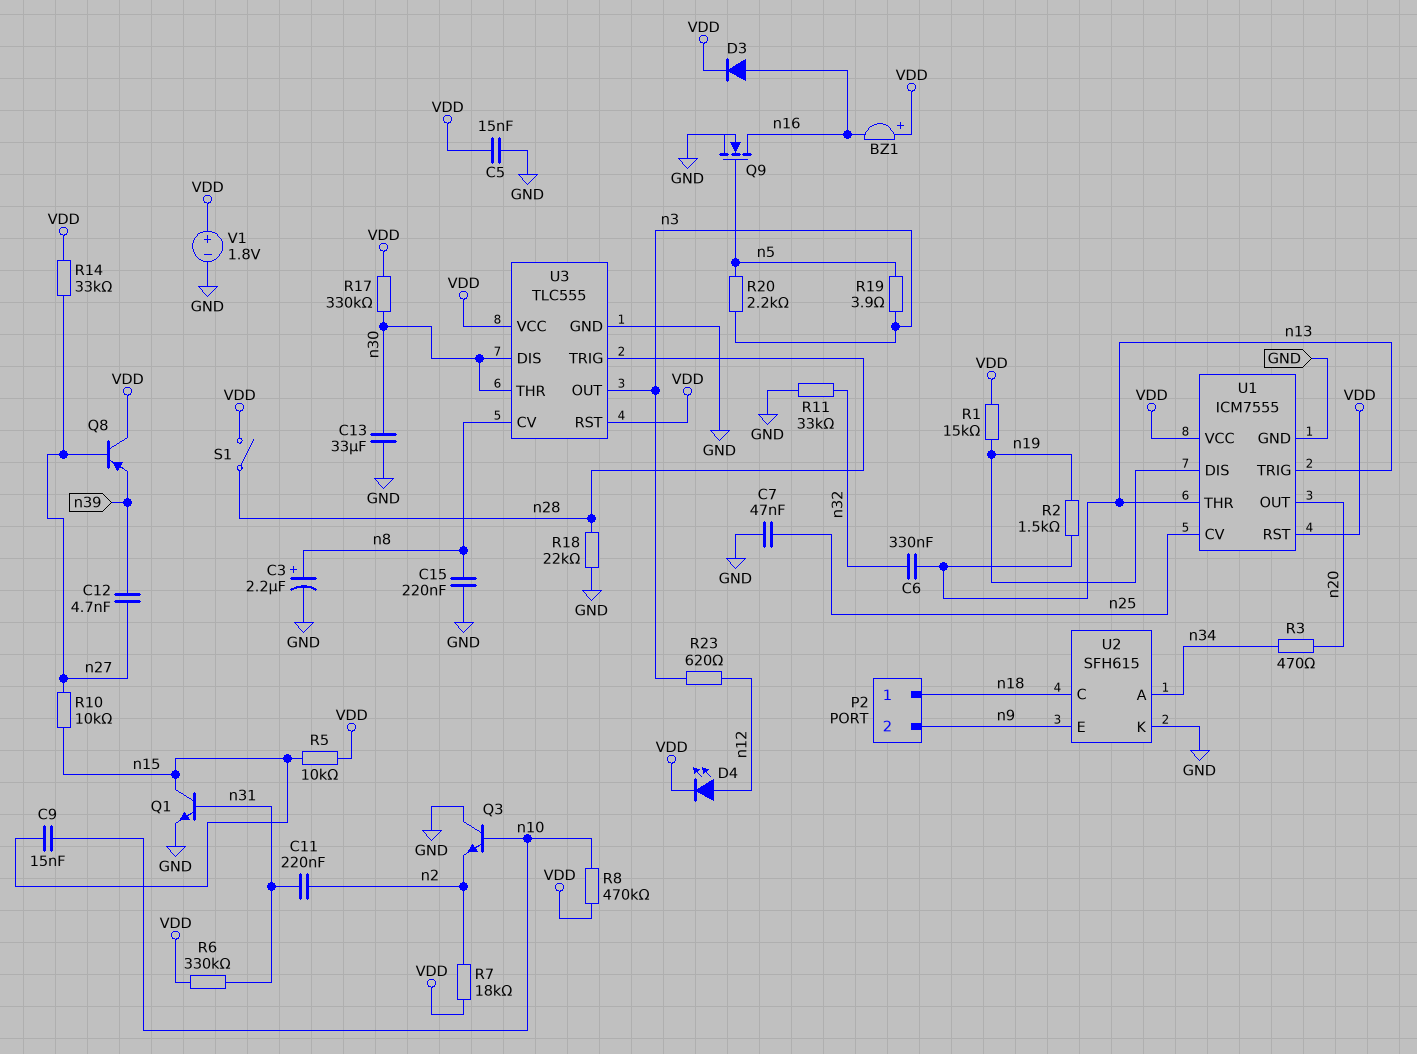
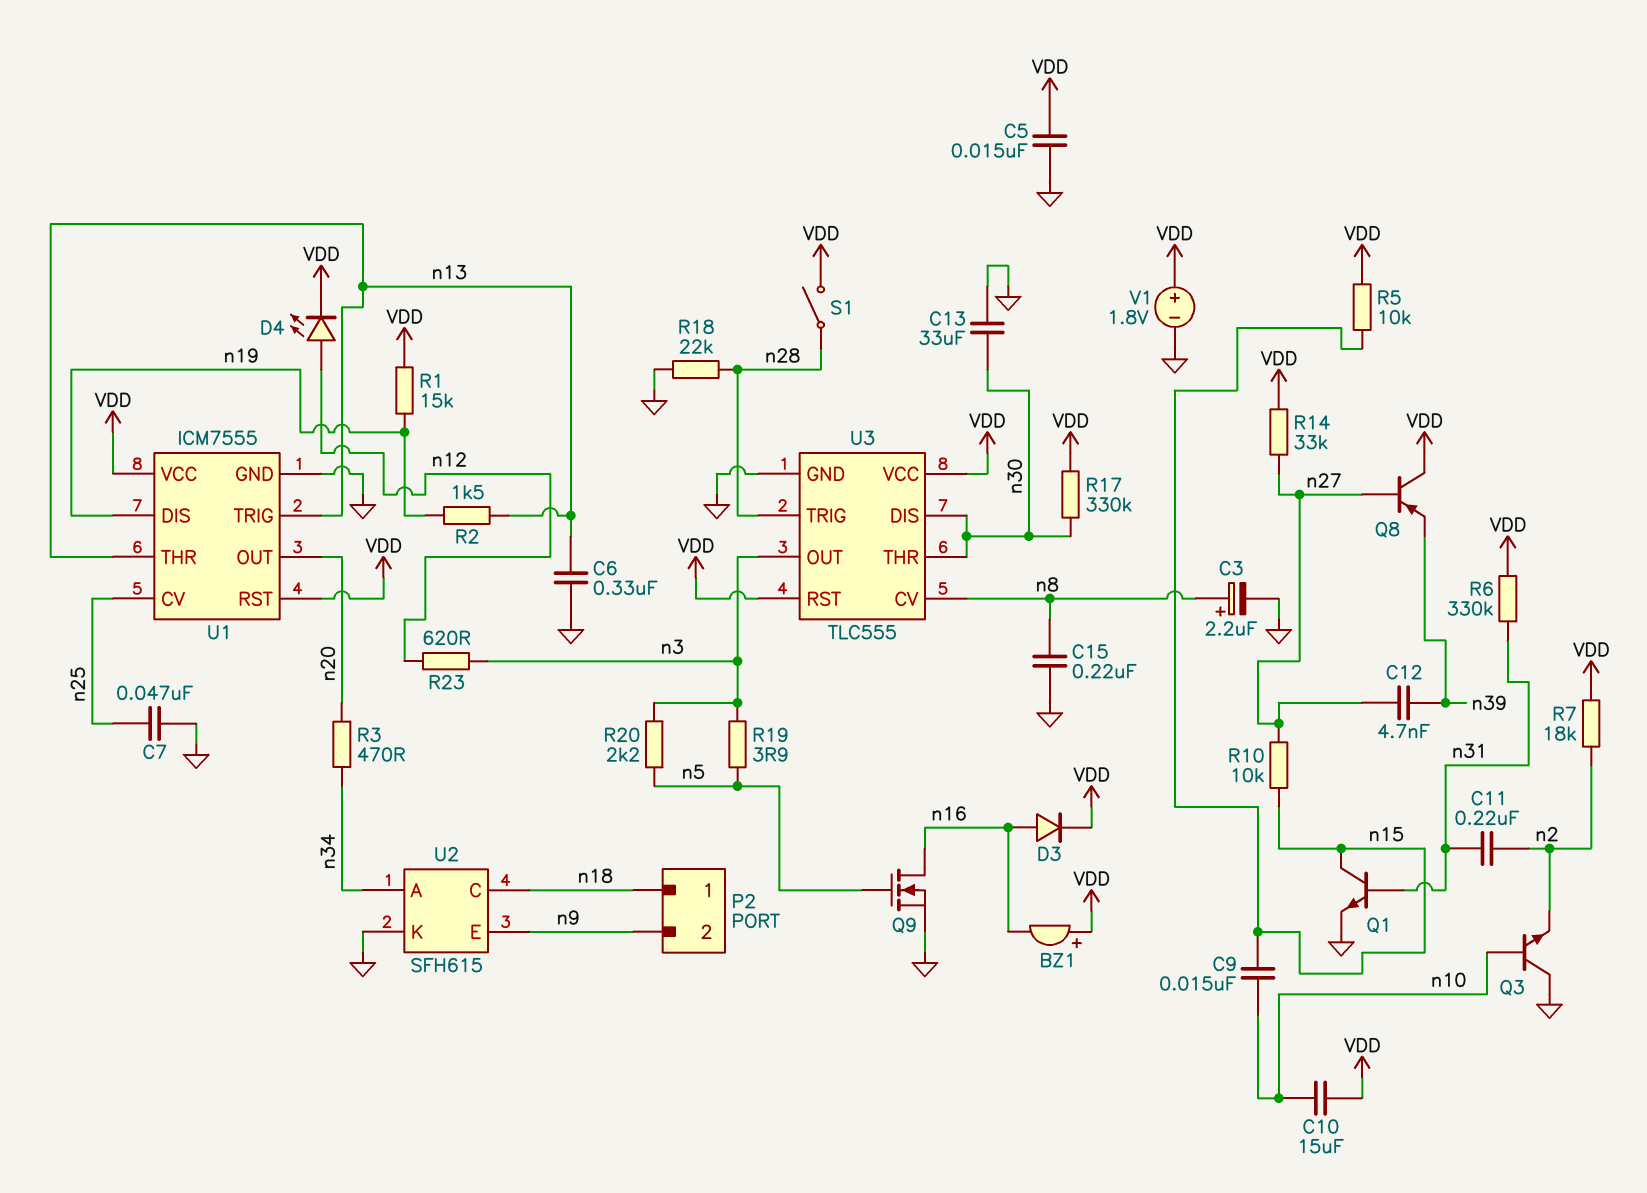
C6: 330nF (n13, n32) -> 330nF (GND, n13)
C10: none -> 15uF (VDD, n10)
R8: 470k (VDD, n10) -> none
R11: 33k (GND, n32) -> none

